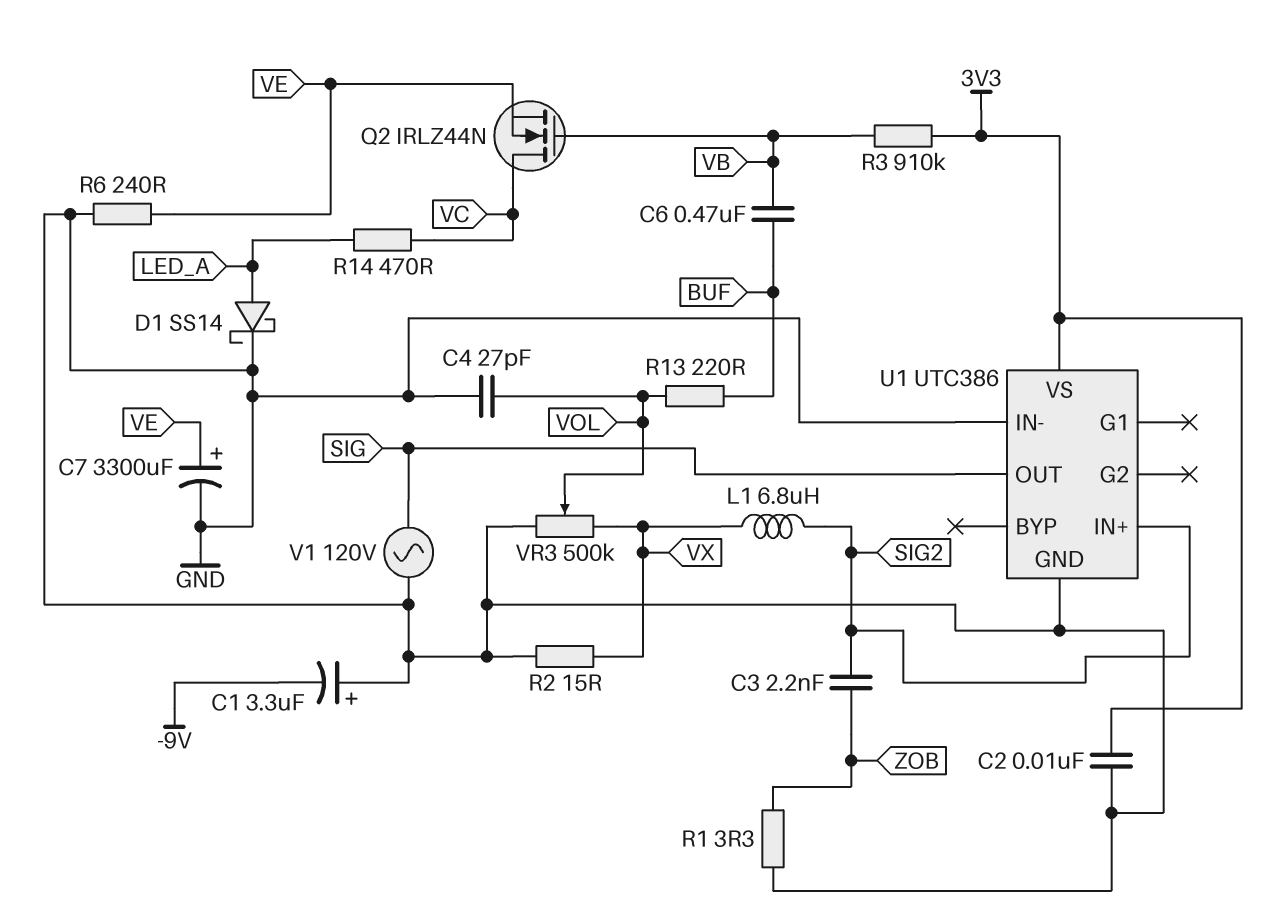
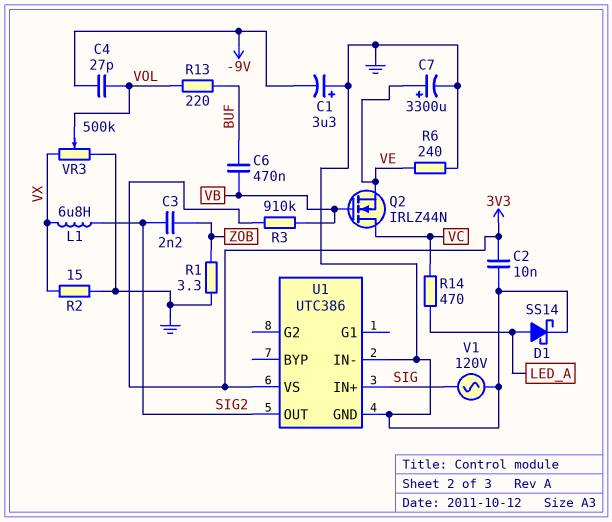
C4: 27pF (GND, VOL) -> 27pF (-9V, VOL)
U1 pin IN+: SIG2 -> SIG
U1 pin OUT: SIG -> SIG2

